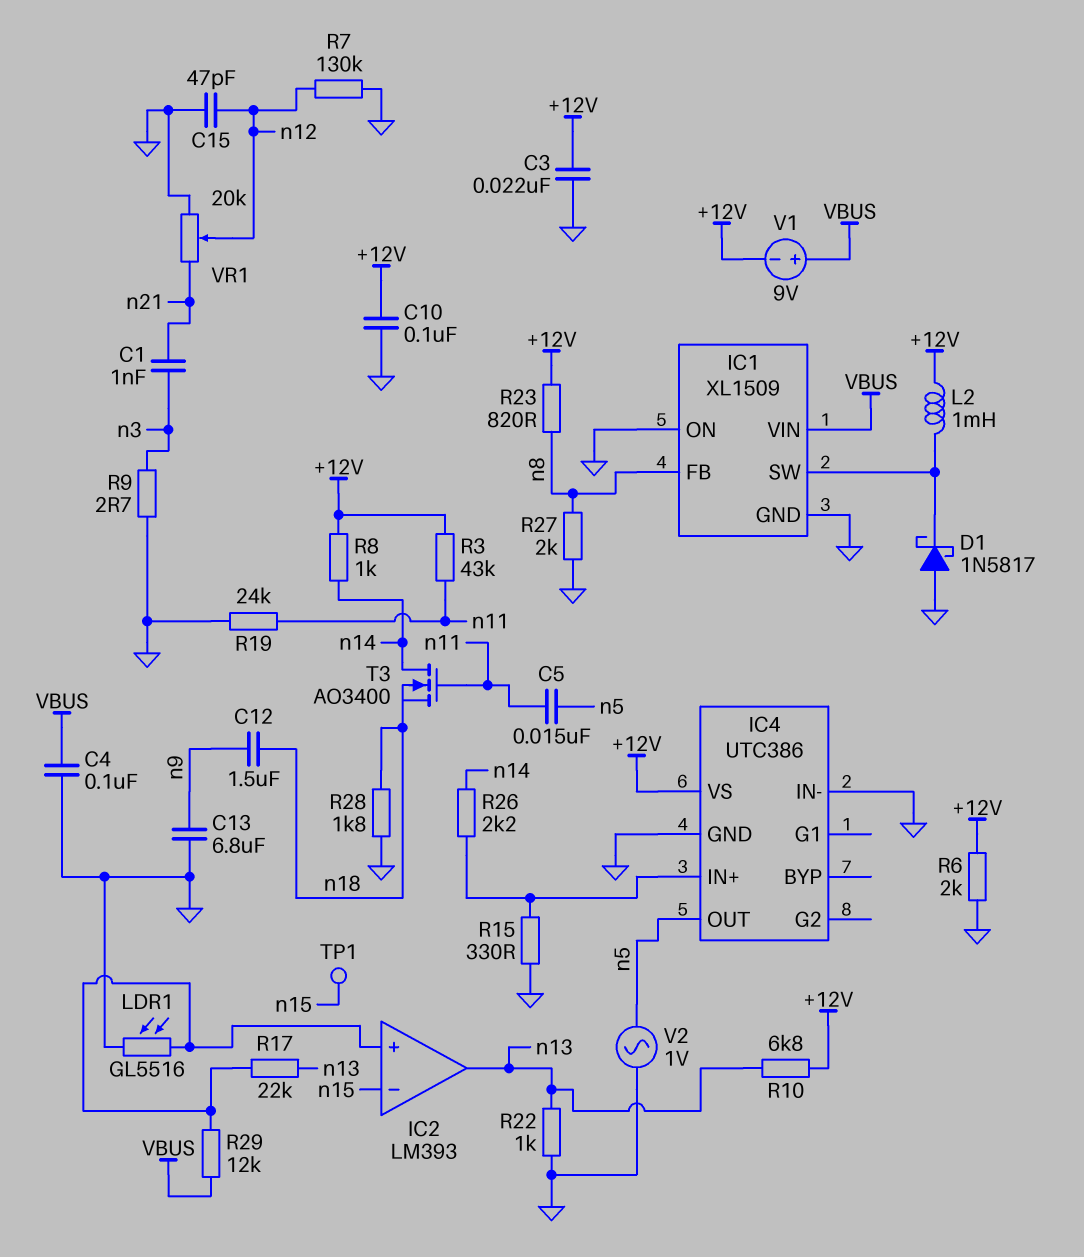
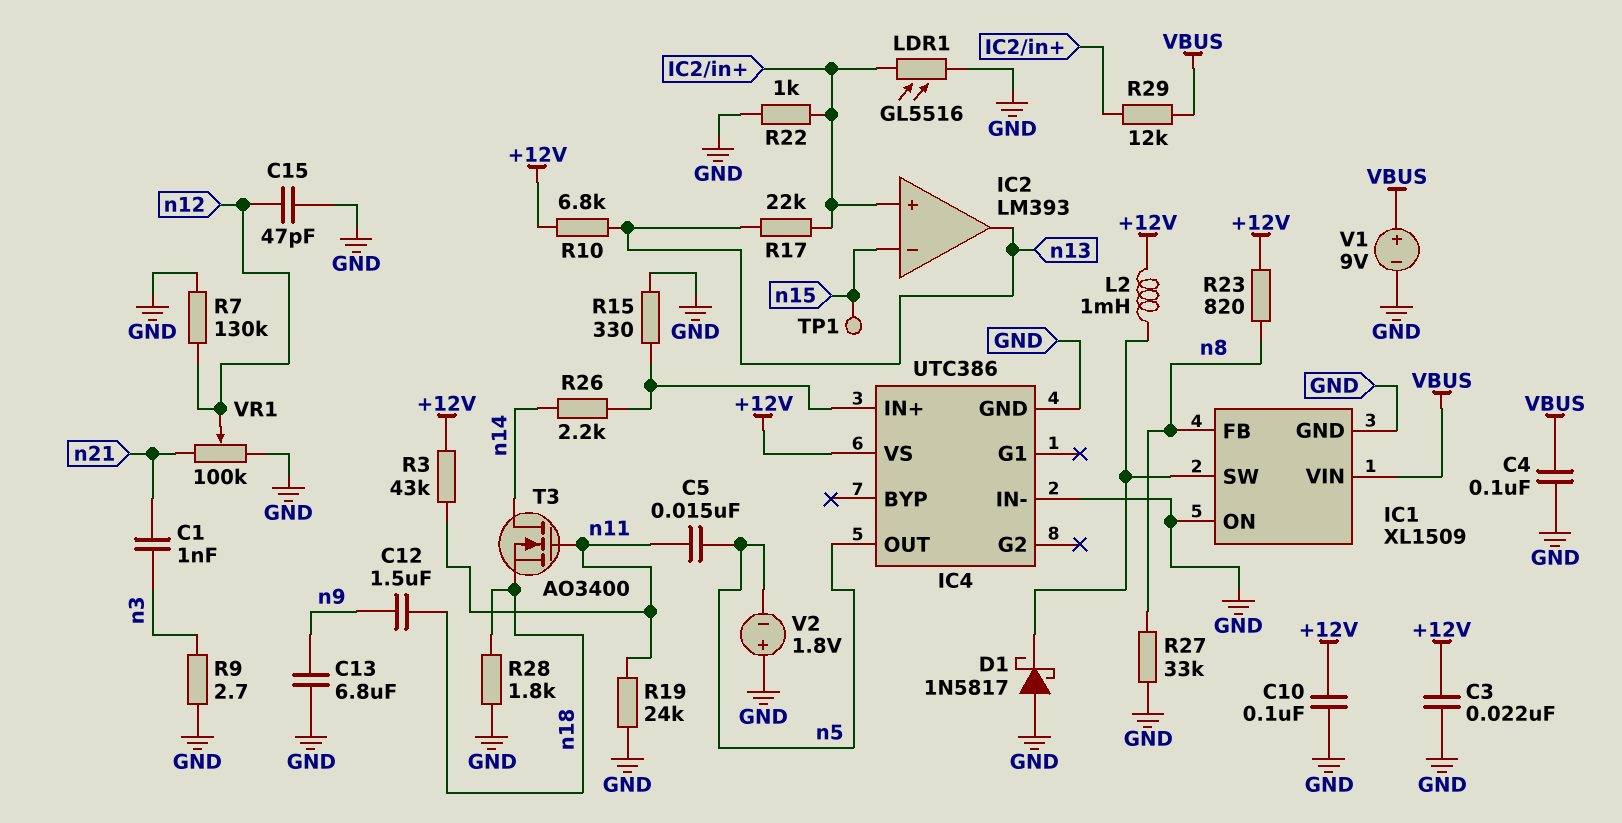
R6: 2k (+12V, GND) -> none
R8: 1k (+12V, n14) -> none
R22: 1k (GND, n13) -> 1k (GND, IC2/in+)
R27: 2k (GND, n8) -> 33k (GND, n8)
V1: 9V (plus VBUS, minus +12V) -> 9V (plus VBUS, minus GND)
V2: AC 1V (GND, n5) -> 1.8V (plus GND, minus n5)
VR1: 20k (GND, n21, wiper n12) -> 100k (GND, n21, wiper n12)

